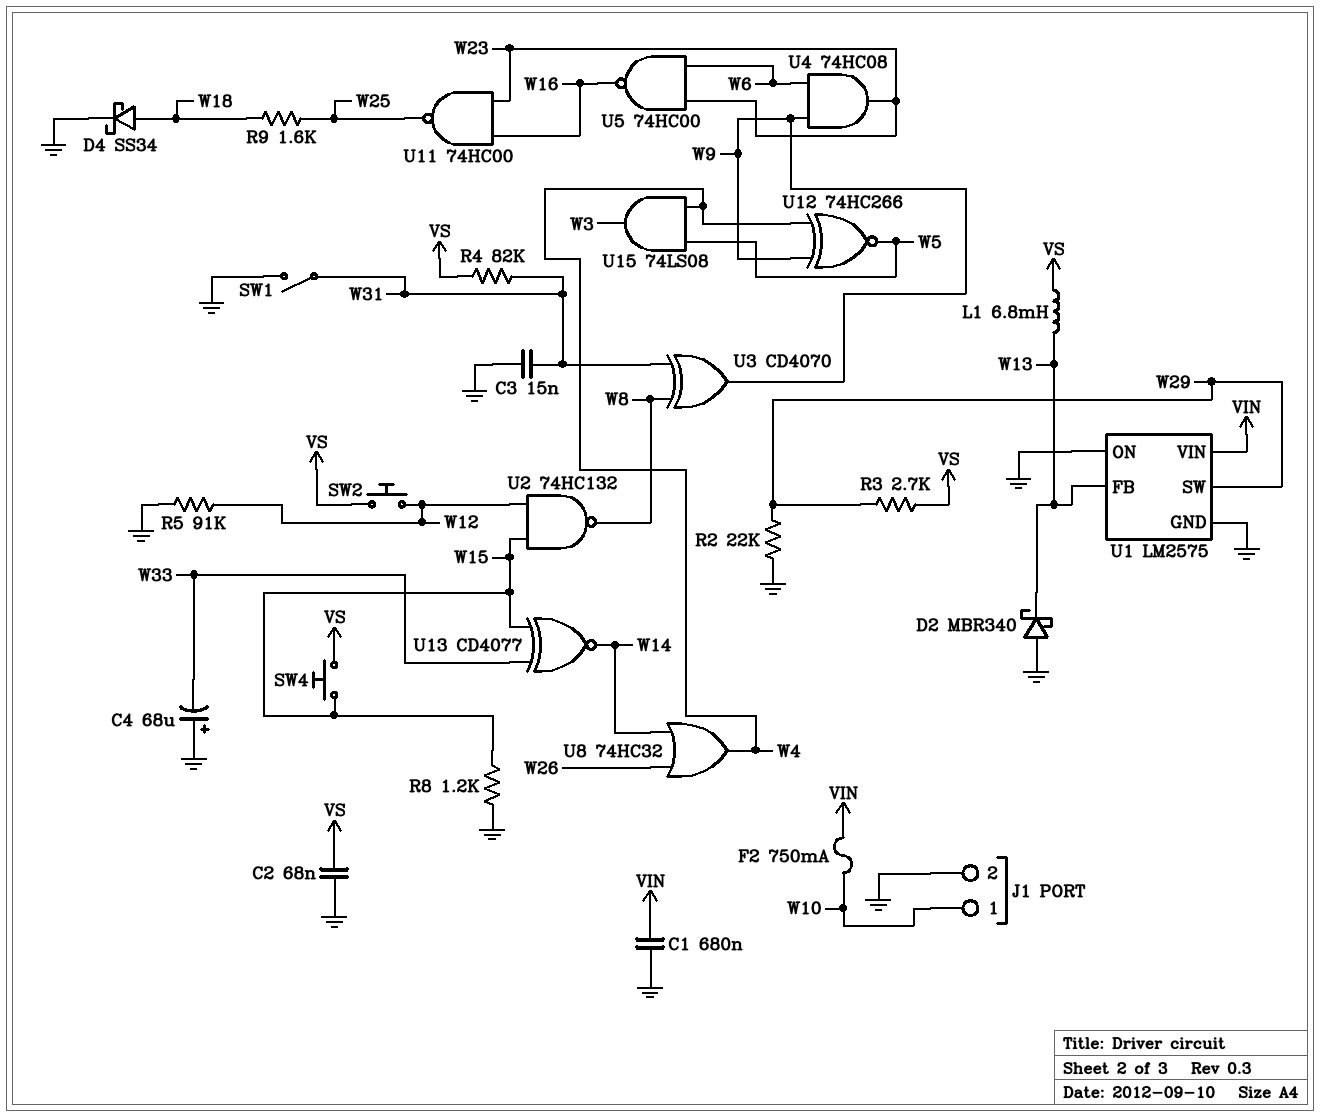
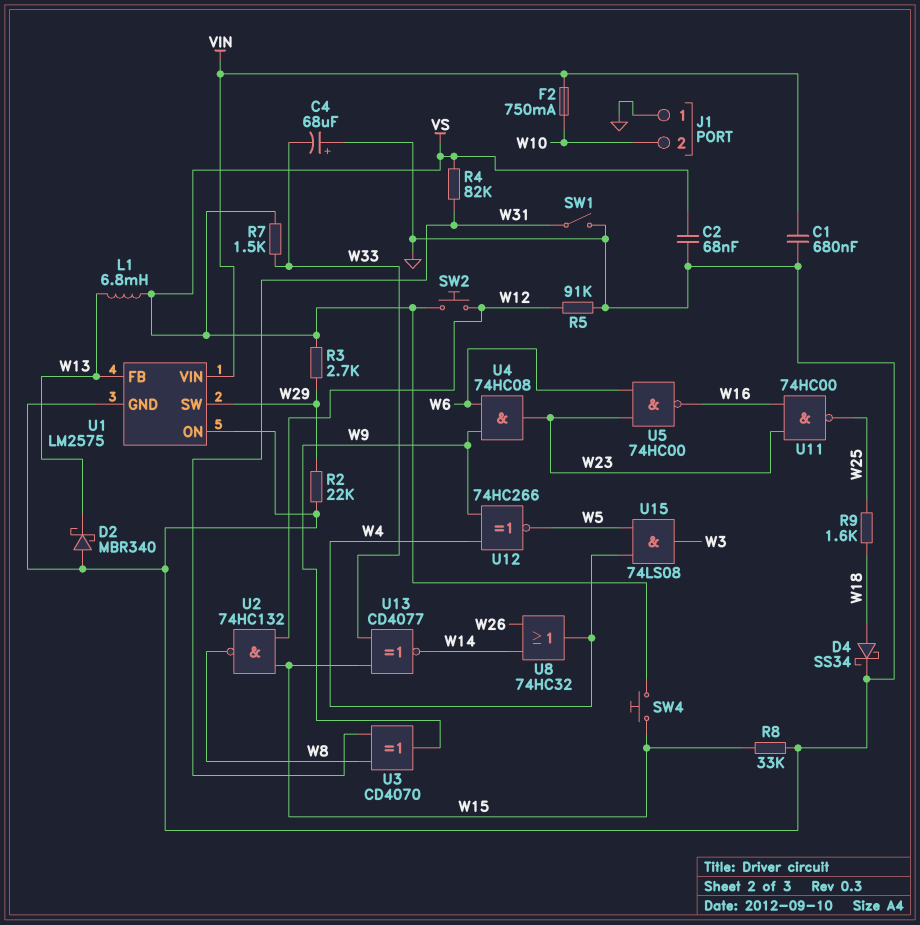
C3: 15nF (GND, W31) -> none
J1 pin 1: W10 -> GND
J1 pin 2: GND -> W10
R7: none -> 1.5k (VS, W33)
R8: 1.2k (GND, W15) -> 33k (GND, W15)

